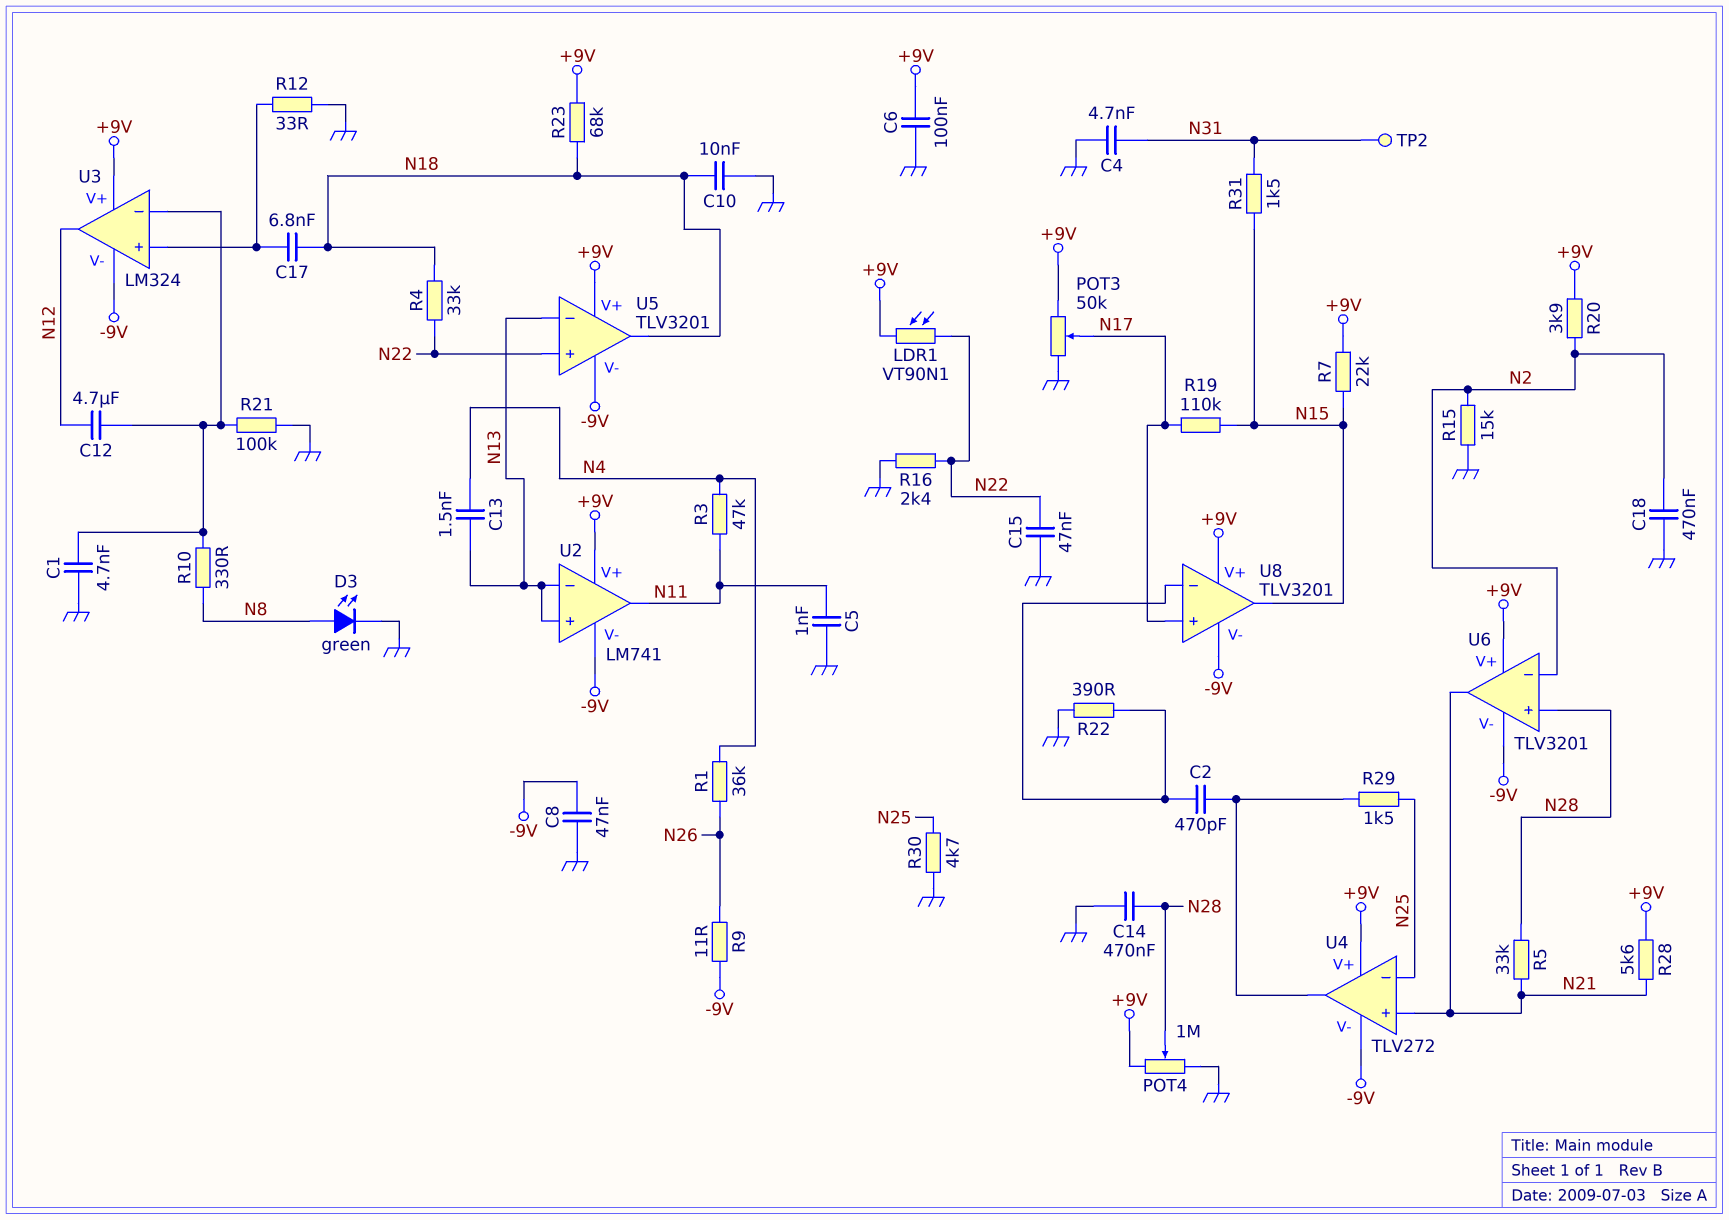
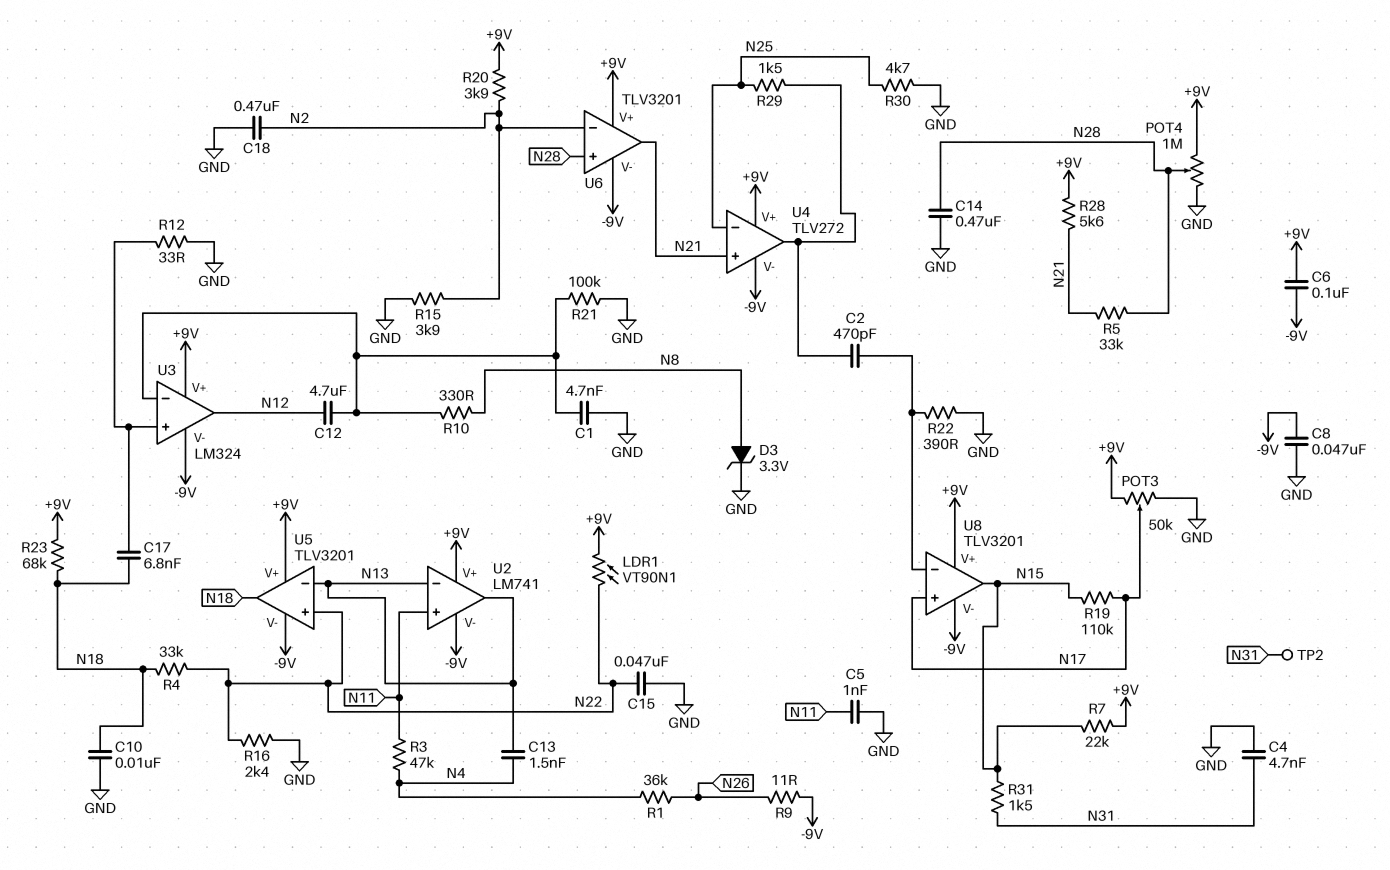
C6: 100nF (+9V, GND) -> 100nF (+9V, -9V)
D3: LED green (A N8, K GND) -> zener 3.3V (A N8, K GND)
R15: 15k (GND, N2) -> 3.9k (GND, N2)
U2 pin in+: N13 -> N11
U2 pin out: N11 -> N13

